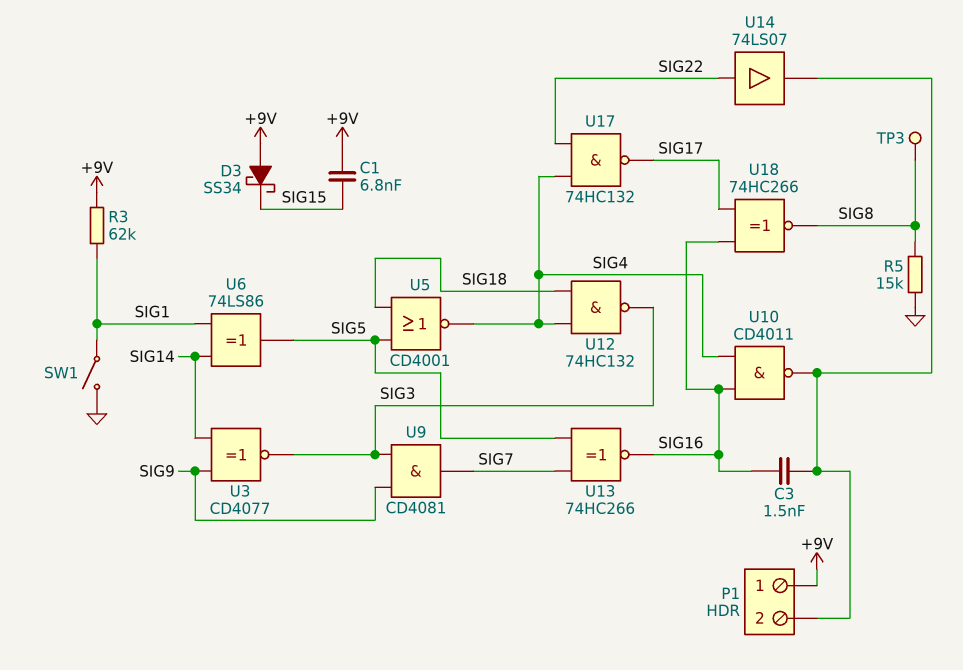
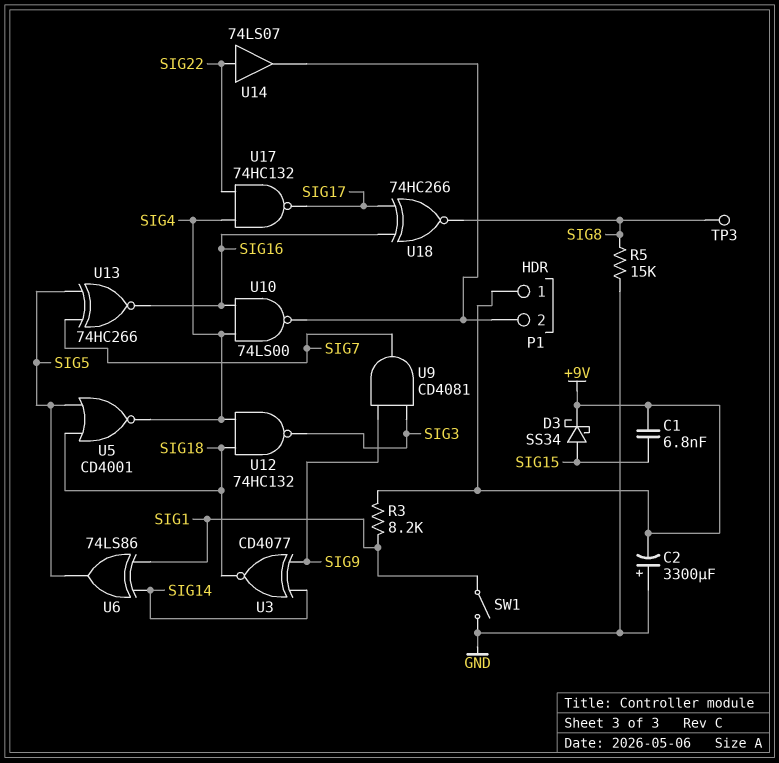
C2: none -> 3300uF (plus GND, minus +9V)
C3: 1.5nF (P1/2, SIG16) -> none
D3: schottky SS34 (A +9V, K SIG15) -> schottky SS34 (A SIG15, K +9V)
R3: 62k (+9V, SIG1) -> 8.2k (+9V, SIG1)
U3: XNOR CD4077 (in SIG9, in SIG14, out SIG3) -> XNOR CD4077 (in SIG9, in SIG14, out SIG18)
U10: NAND CD4011 (in SIG4, in SIG16, out P1/2) -> NAND 74LS00 (in SIG4, in SIG16, out P1/2)

